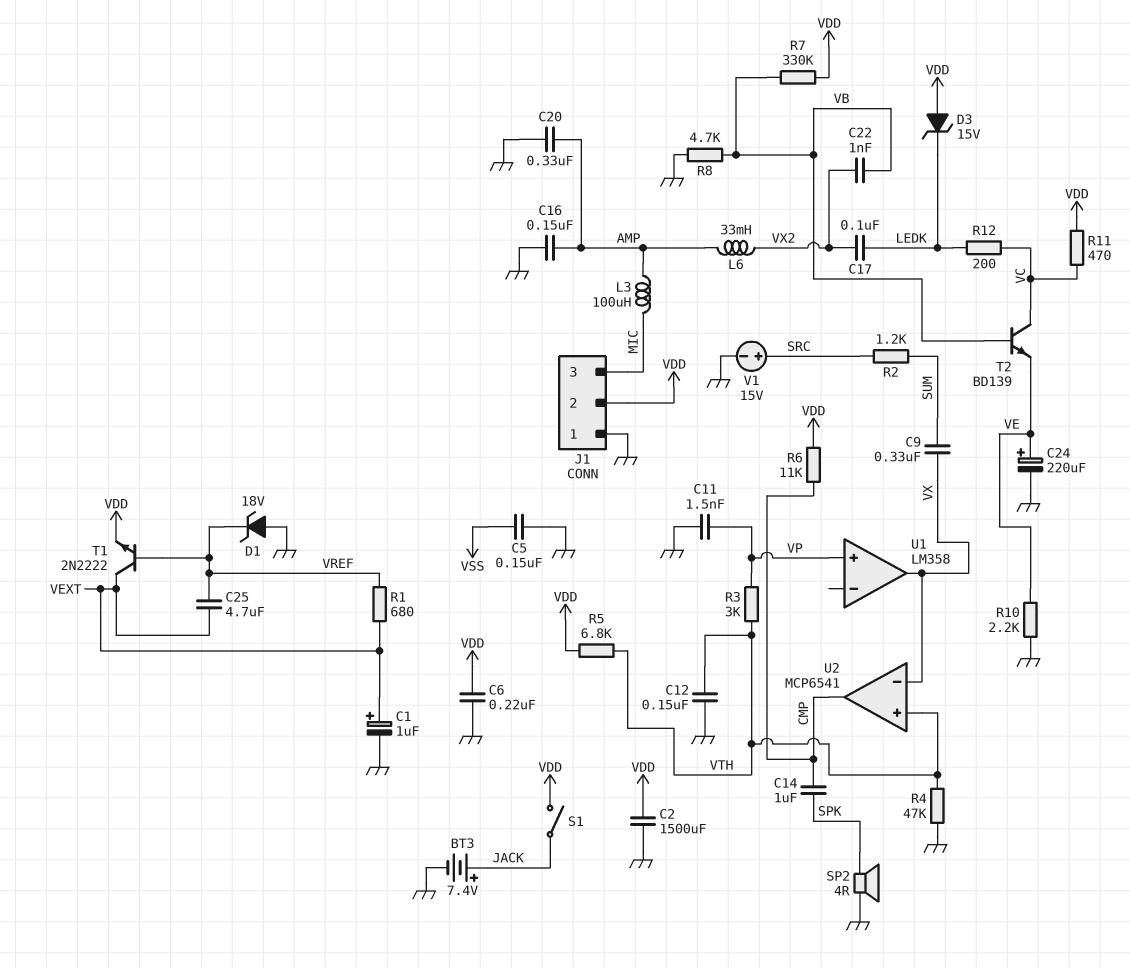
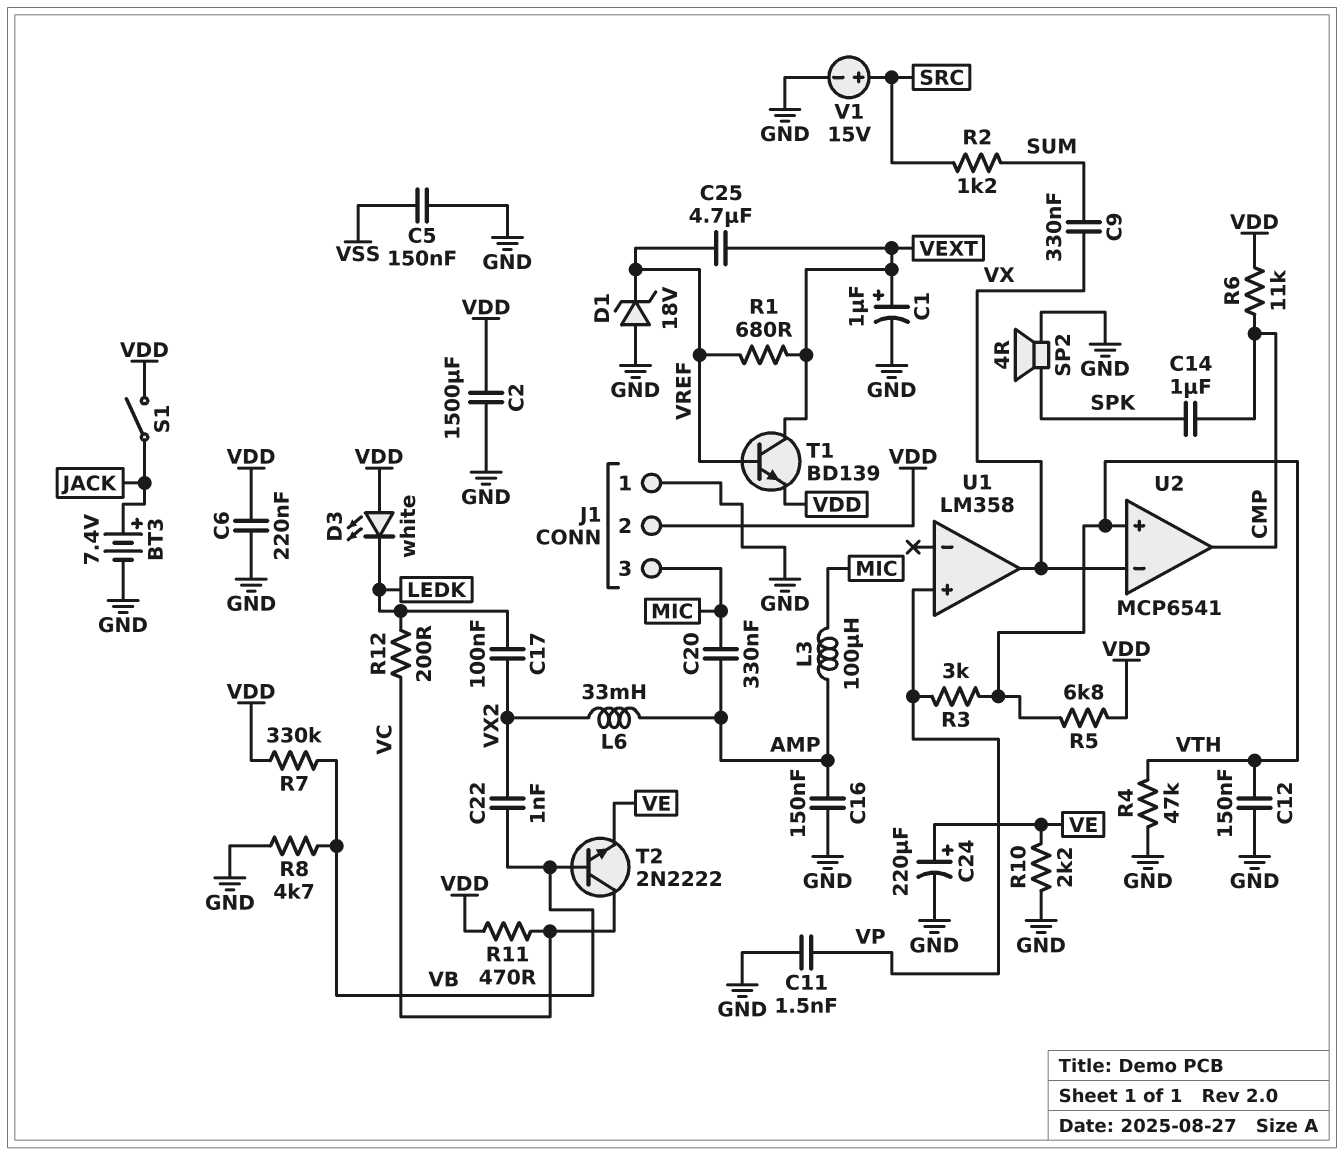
C20: 330nF (AMP, GND) -> 330nF (AMP, MIC)
D3: zener 15V (A VDD, K LEDK) -> LED white (A VDD, K LEDK)
T1: NPN 2N2222 (B VREF, C VEXT, E VDD) -> NPN BD139 (B VREF, C VEXT, E VDD)
T2: NPN BD139 (B VB, C VC, E VE) -> NPN 2N2222 (B VB, C VC, E VE)

